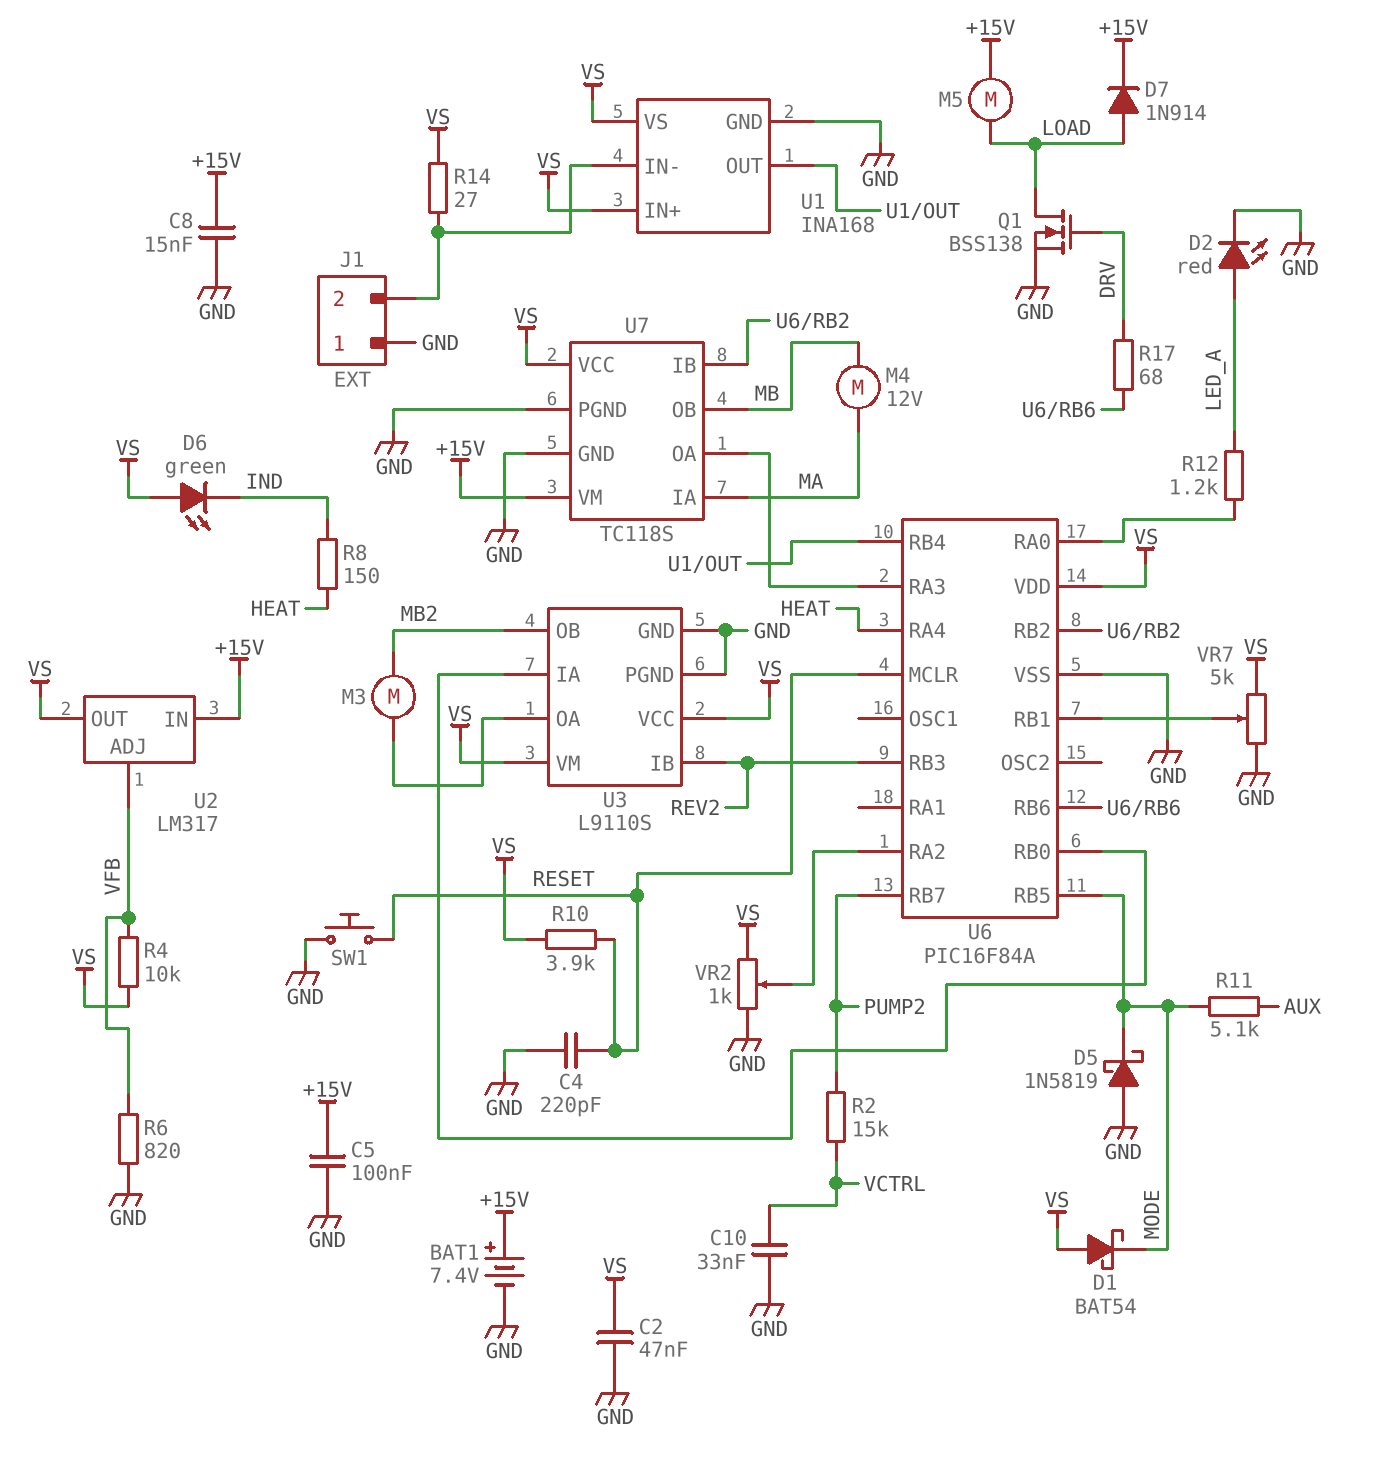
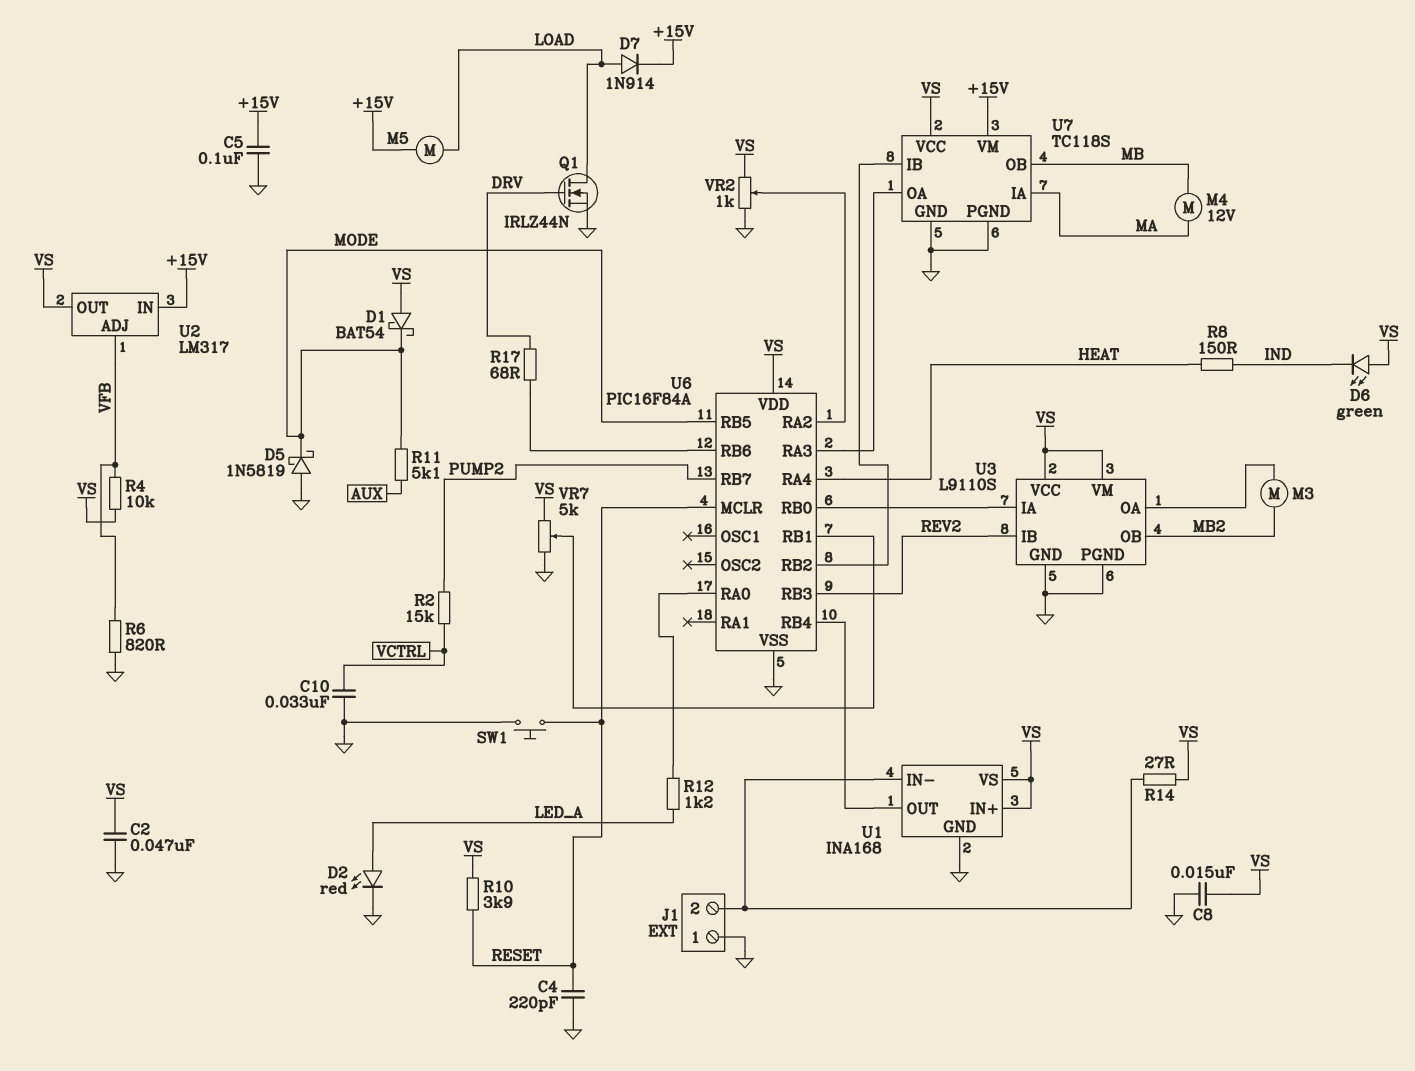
BAT1: 7.4V (plus +15V, minus GND) -> none
C8: 15nF (+15V, GND) -> 15nF (GND, VS)
Q1: NMOS BSS138 (G DRV, D LOAD, S GND) -> NMOS IRLZ44N (G DRV, D LOAD, S GND)

